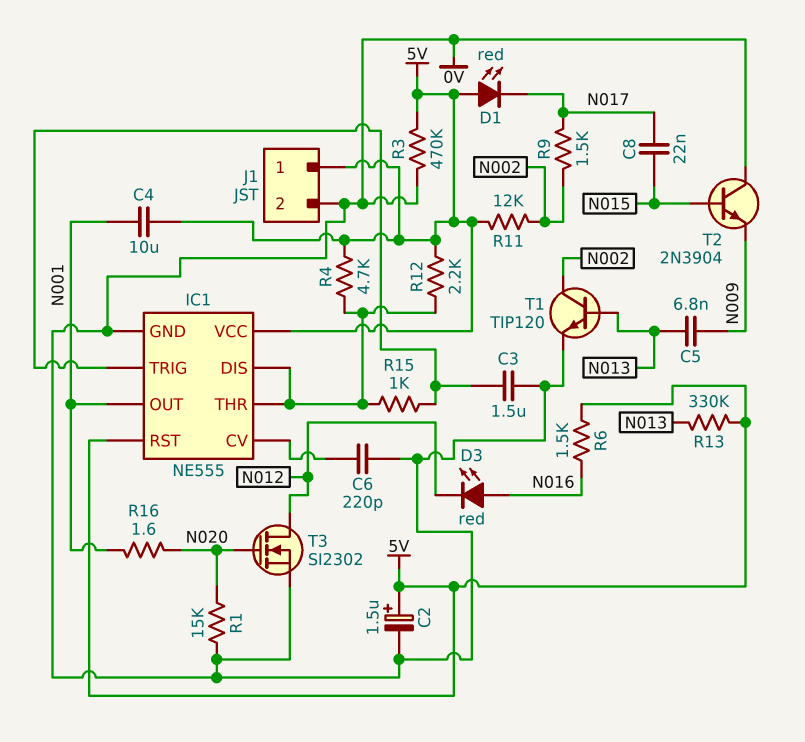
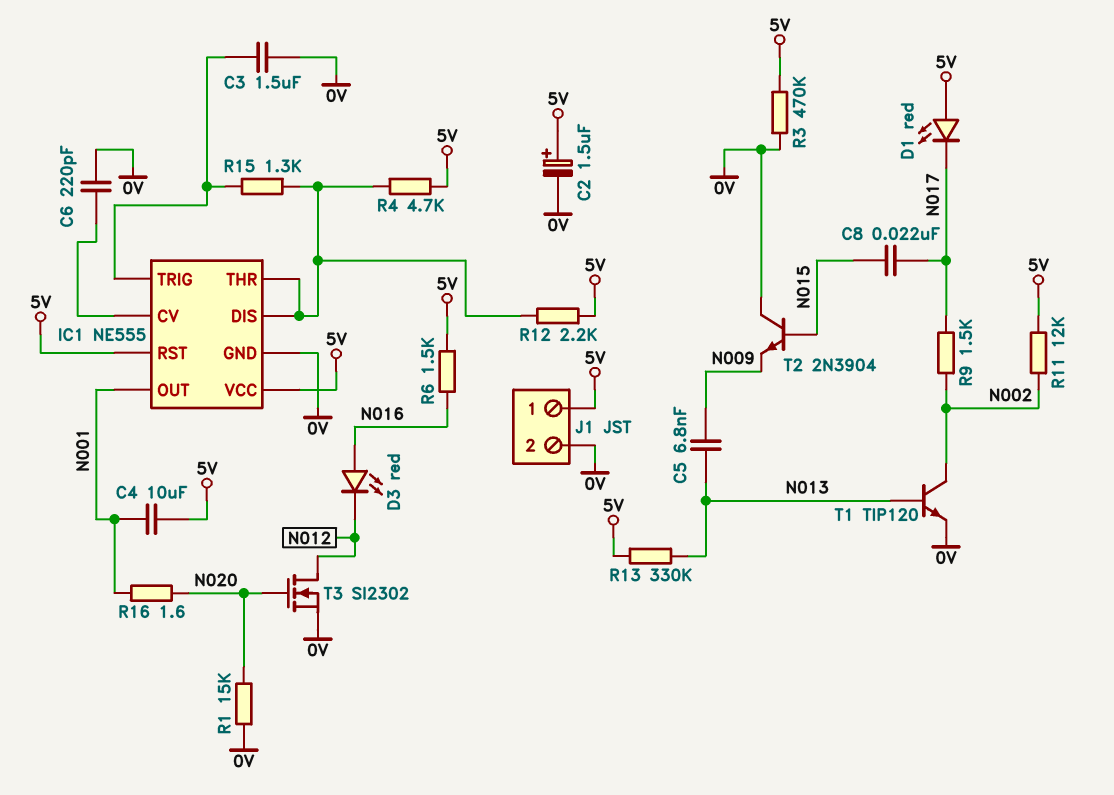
R15: 1k (IC1/DIS, IC1/TRIG) -> 1.3k (IC1/DIS, IC1/TRIG)

